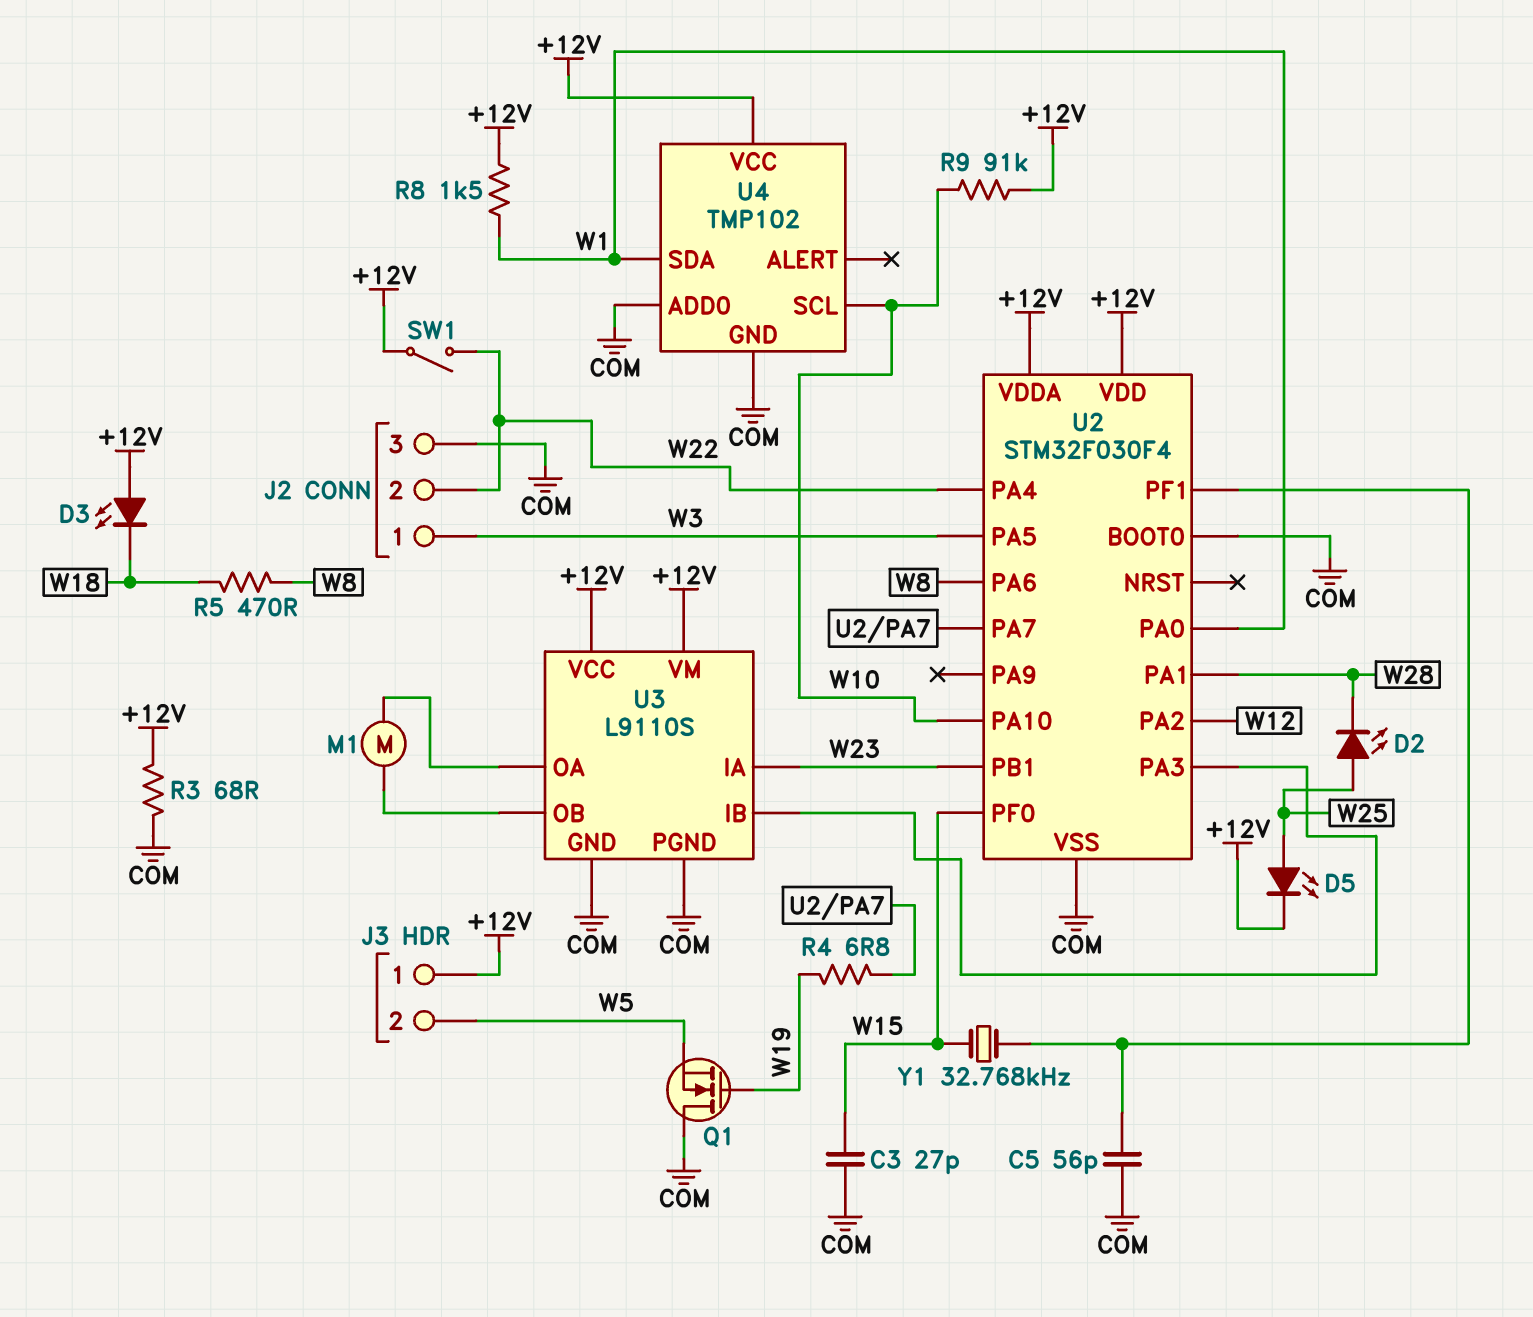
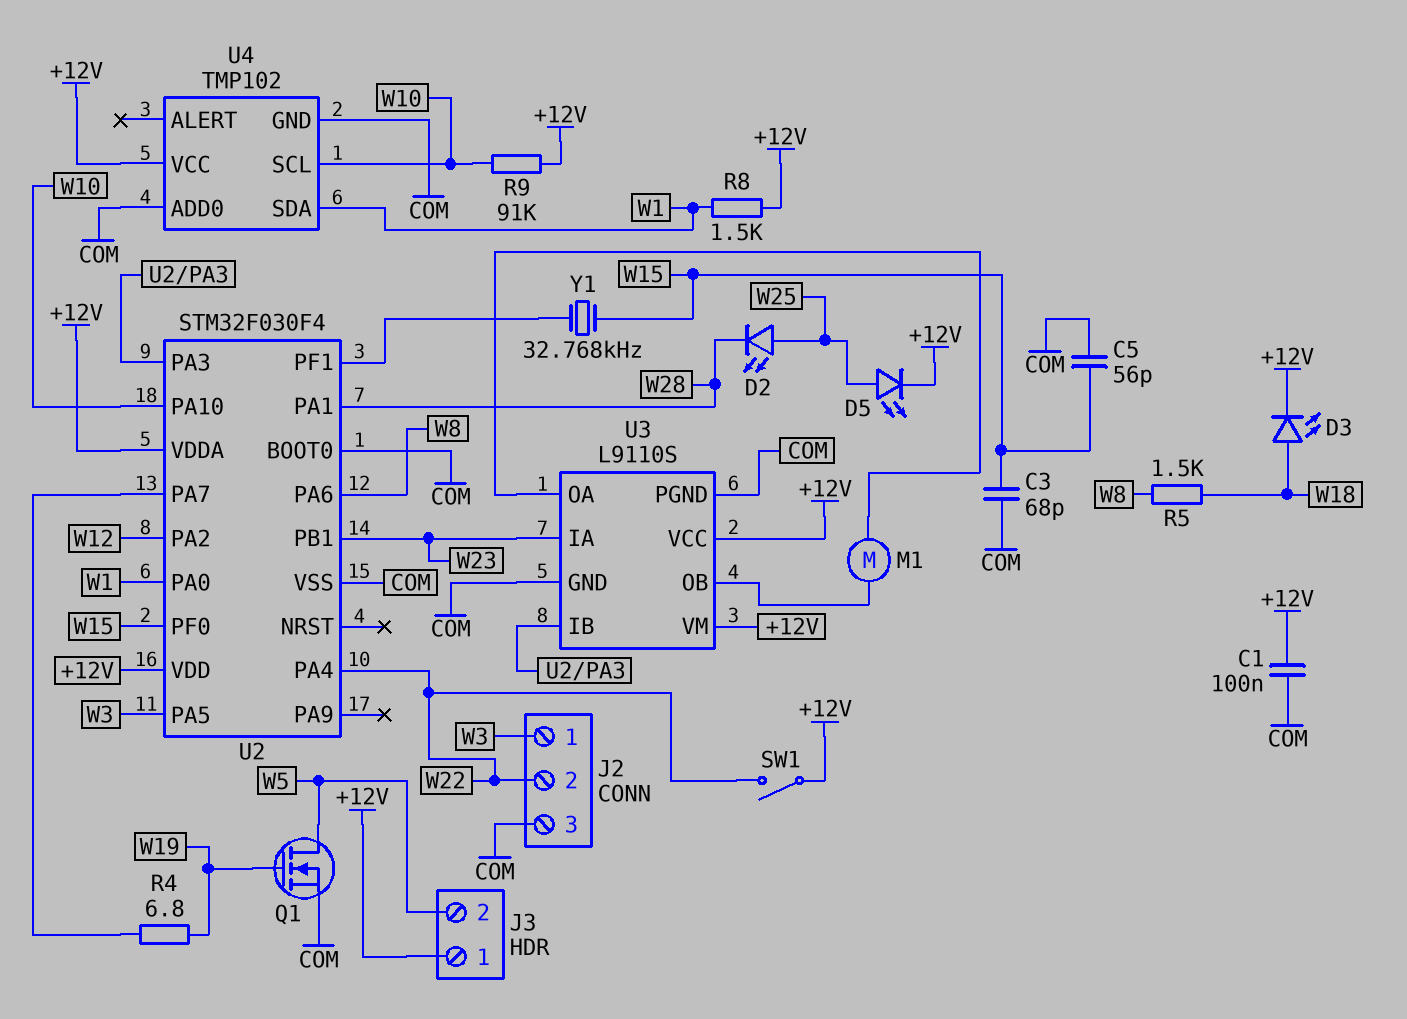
C1: none -> 100nF (+12V, COM)
C3: 27pF (COM, W15) -> 68pF (COM, W15)
C5: 56pF (COM, U2/PF1) -> 56pF (COM, W15)
D3: LED (A +12V, K W18) -> LED (A W18, K +12V)
Q1: NMOS (G W19, D COM, S W5) -> NMOS (G W19, D W5, S COM)
R3: 68 (+12V, COM) -> none
R5: 470 (W8, W18) -> 1.5k (W8, W18)

